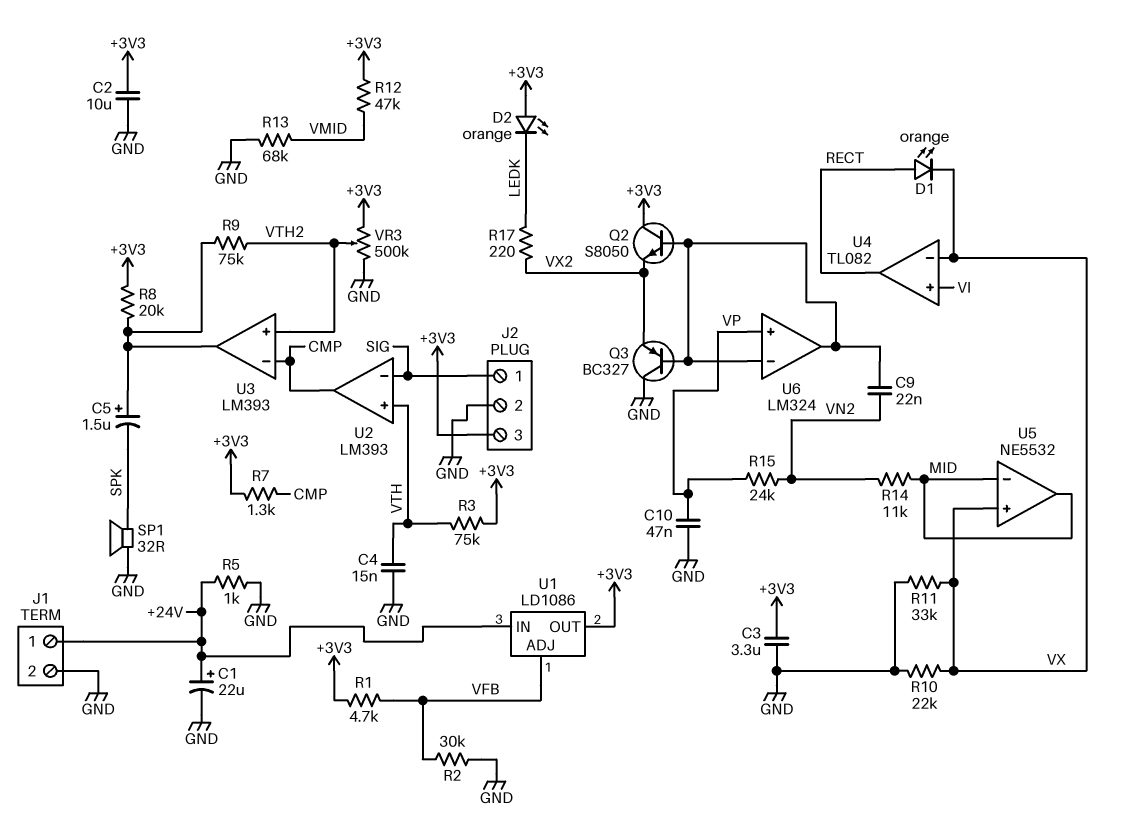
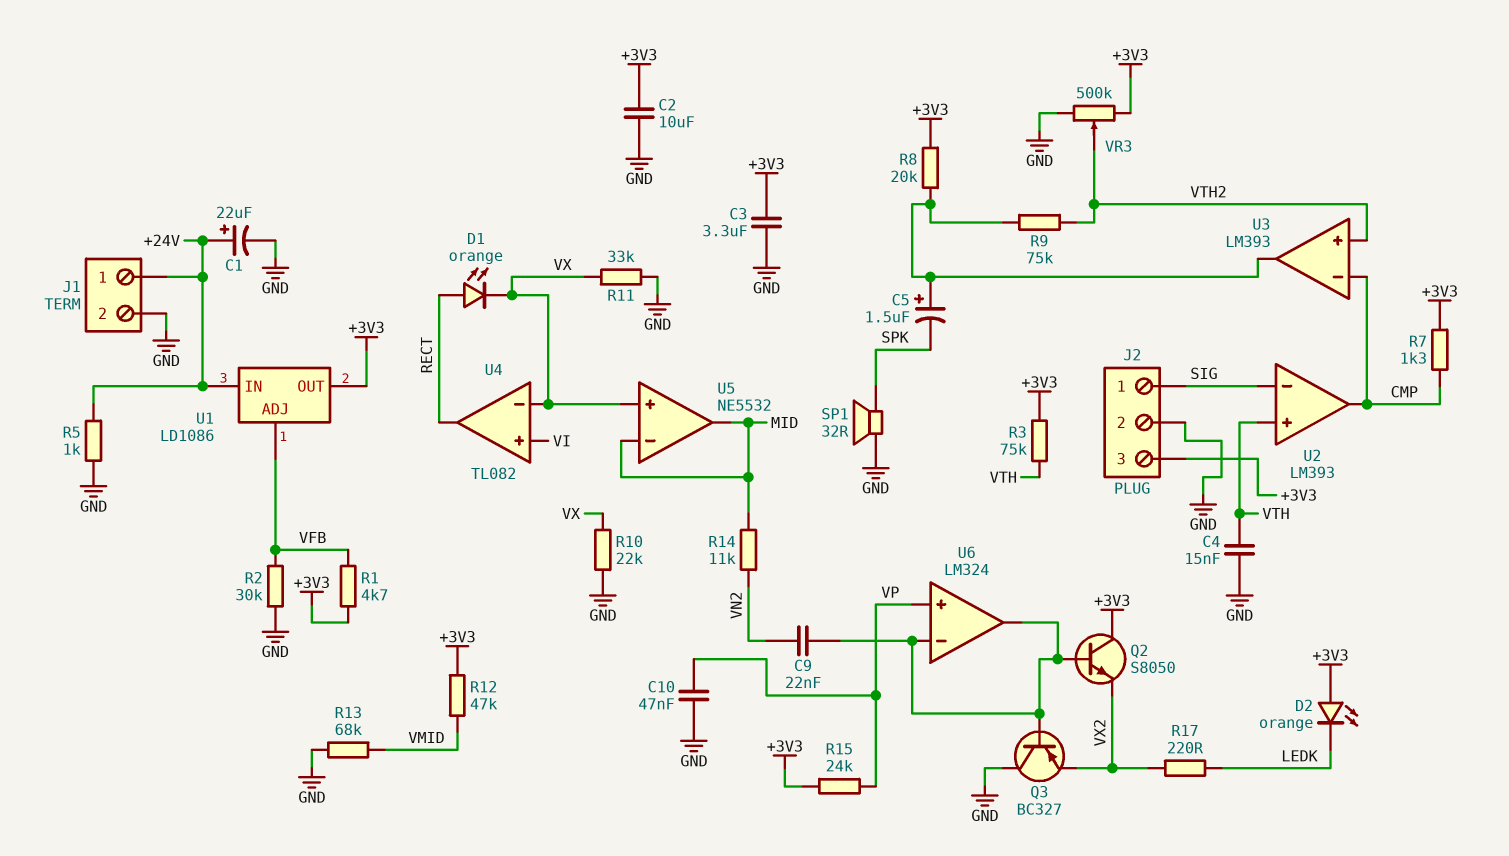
R15: 24k (VN2, VP) -> 24k (+3V3, VP)

